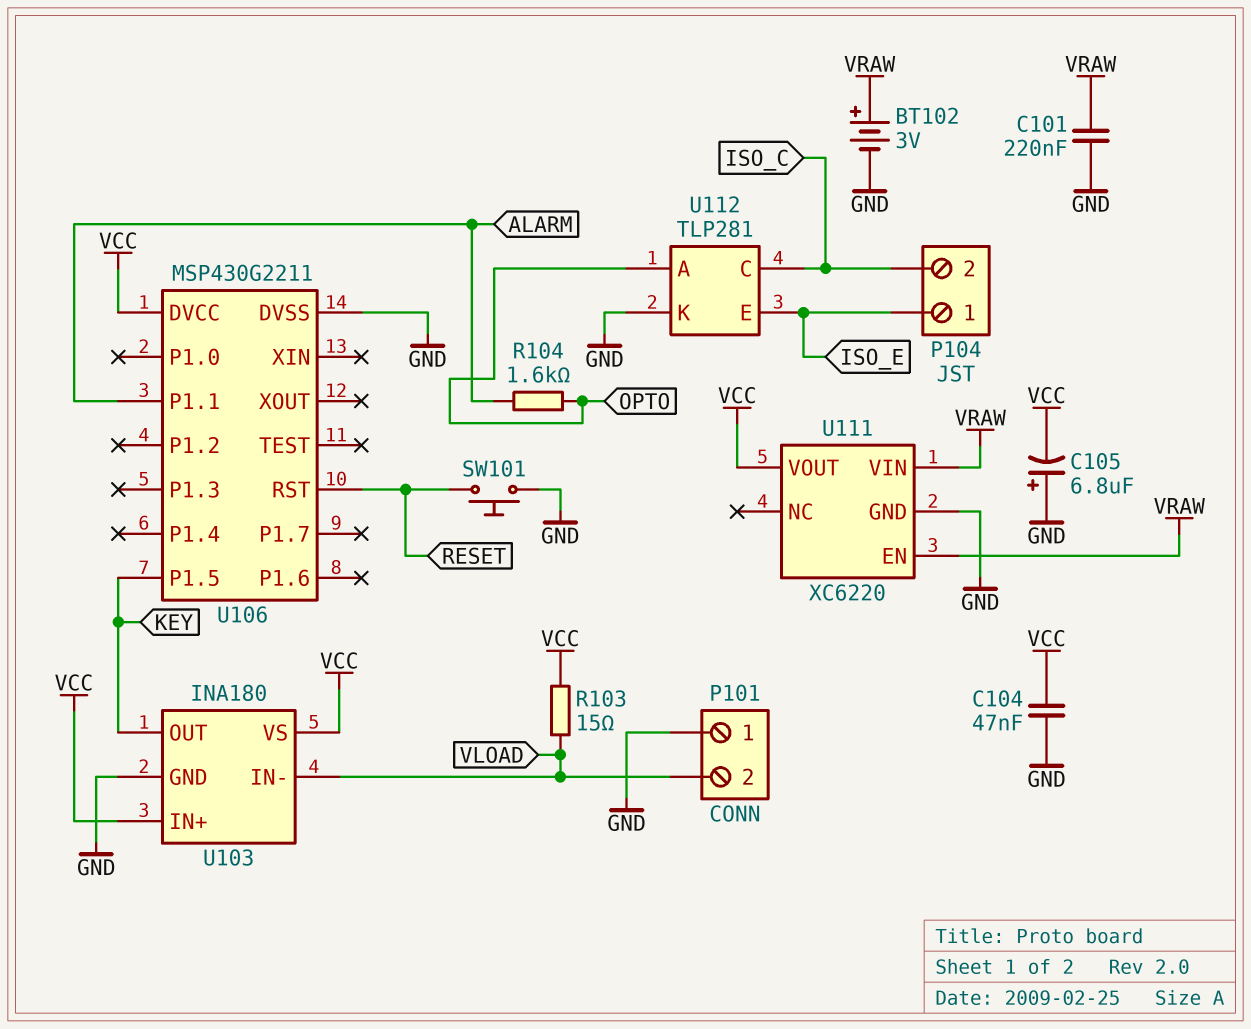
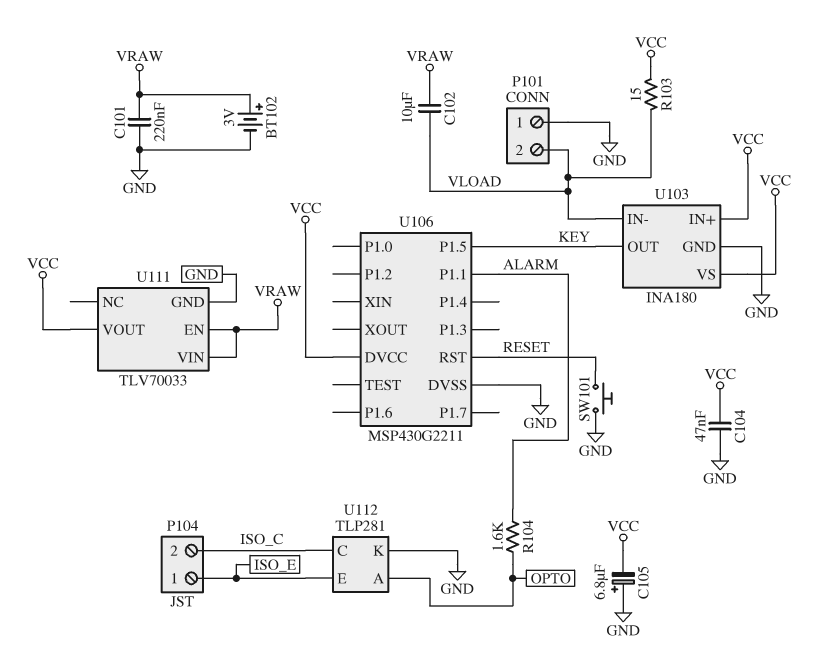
C102: none -> 10uF (VLOAD, VRAW)
U111: XC6220 -> TLV70033

